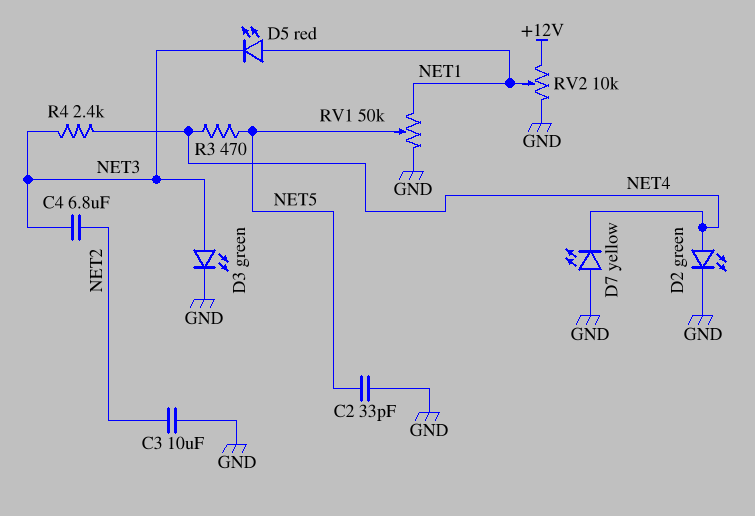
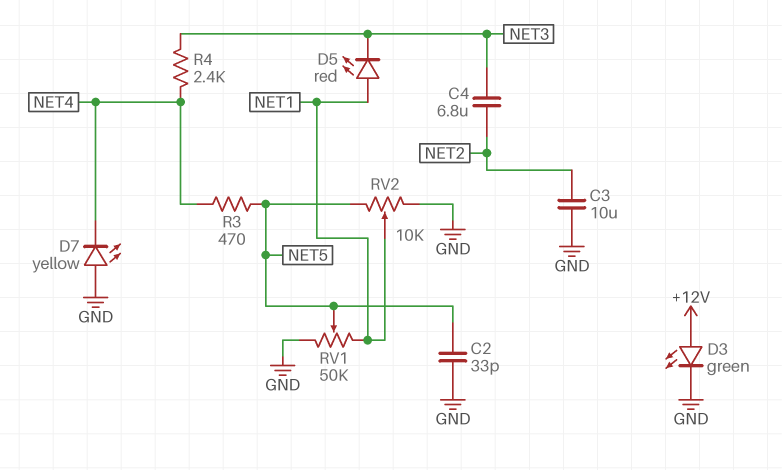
D2: LED green (A NET4, K GND) -> none
D3: LED green (A NET3, K GND) -> LED green (A +12V, K GND)
RV2: 10k (+12V, GND, wiper NET1) -> 10k (GND, NET5, wiper NET1)

